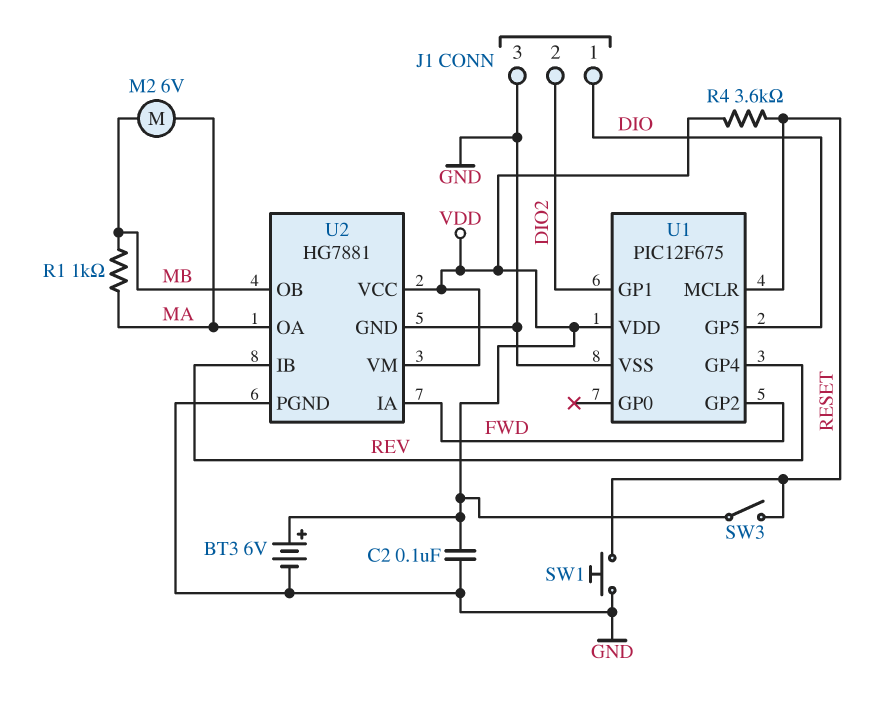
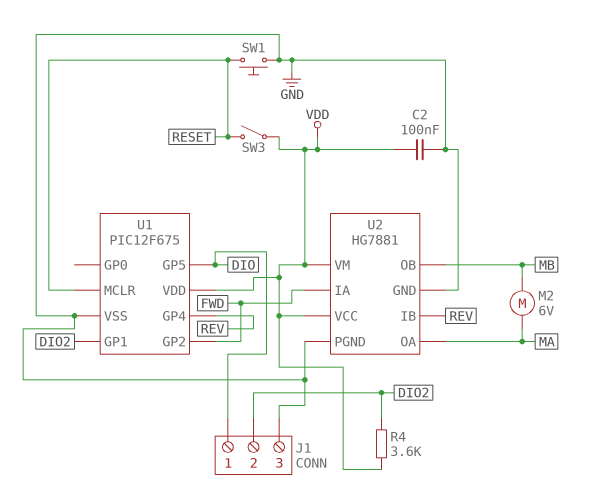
BT3: 6V (plus VDD, minus GND) -> none
R1: 1k (MA, MB) -> none
R4: 3.6k (RESET, VDD) -> 3.6k (DIO2, VDD)

